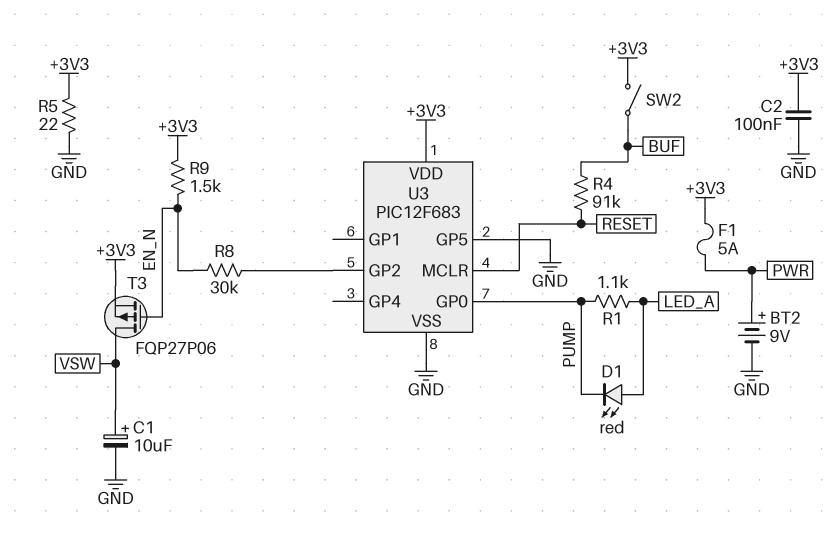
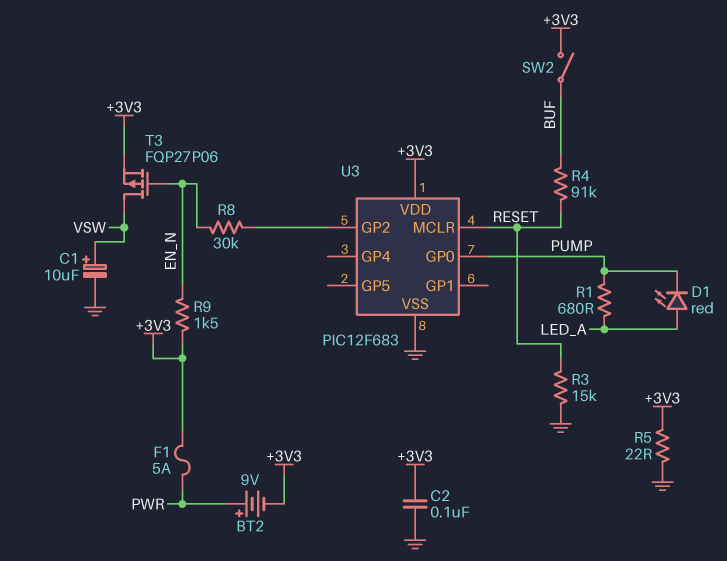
BT2: 9V (plus PWR, minus GND) -> 9V (plus PWR, minus +3V3)
R1: 1.1k (LED_A, PUMP) -> 680 (LED_A, PUMP)
R3: none -> 15k (GND, RESET)
U3 pin GP5: GND -> none

